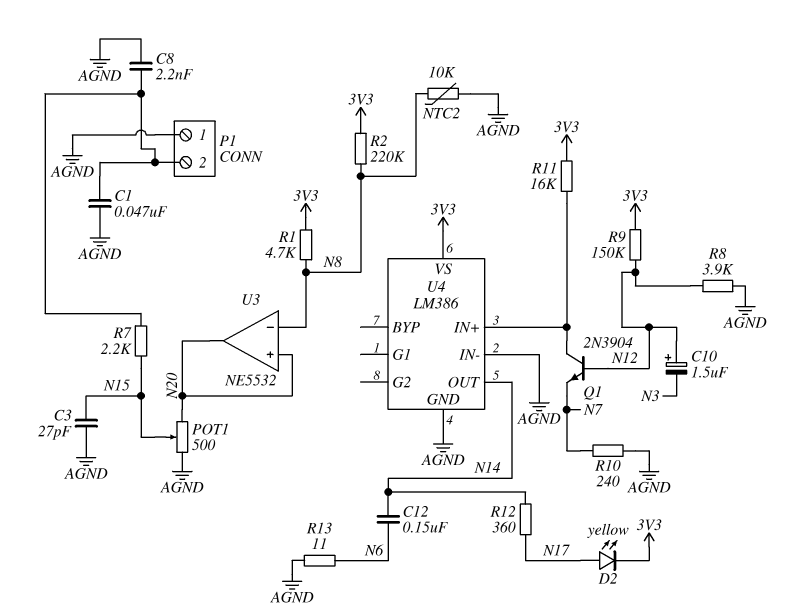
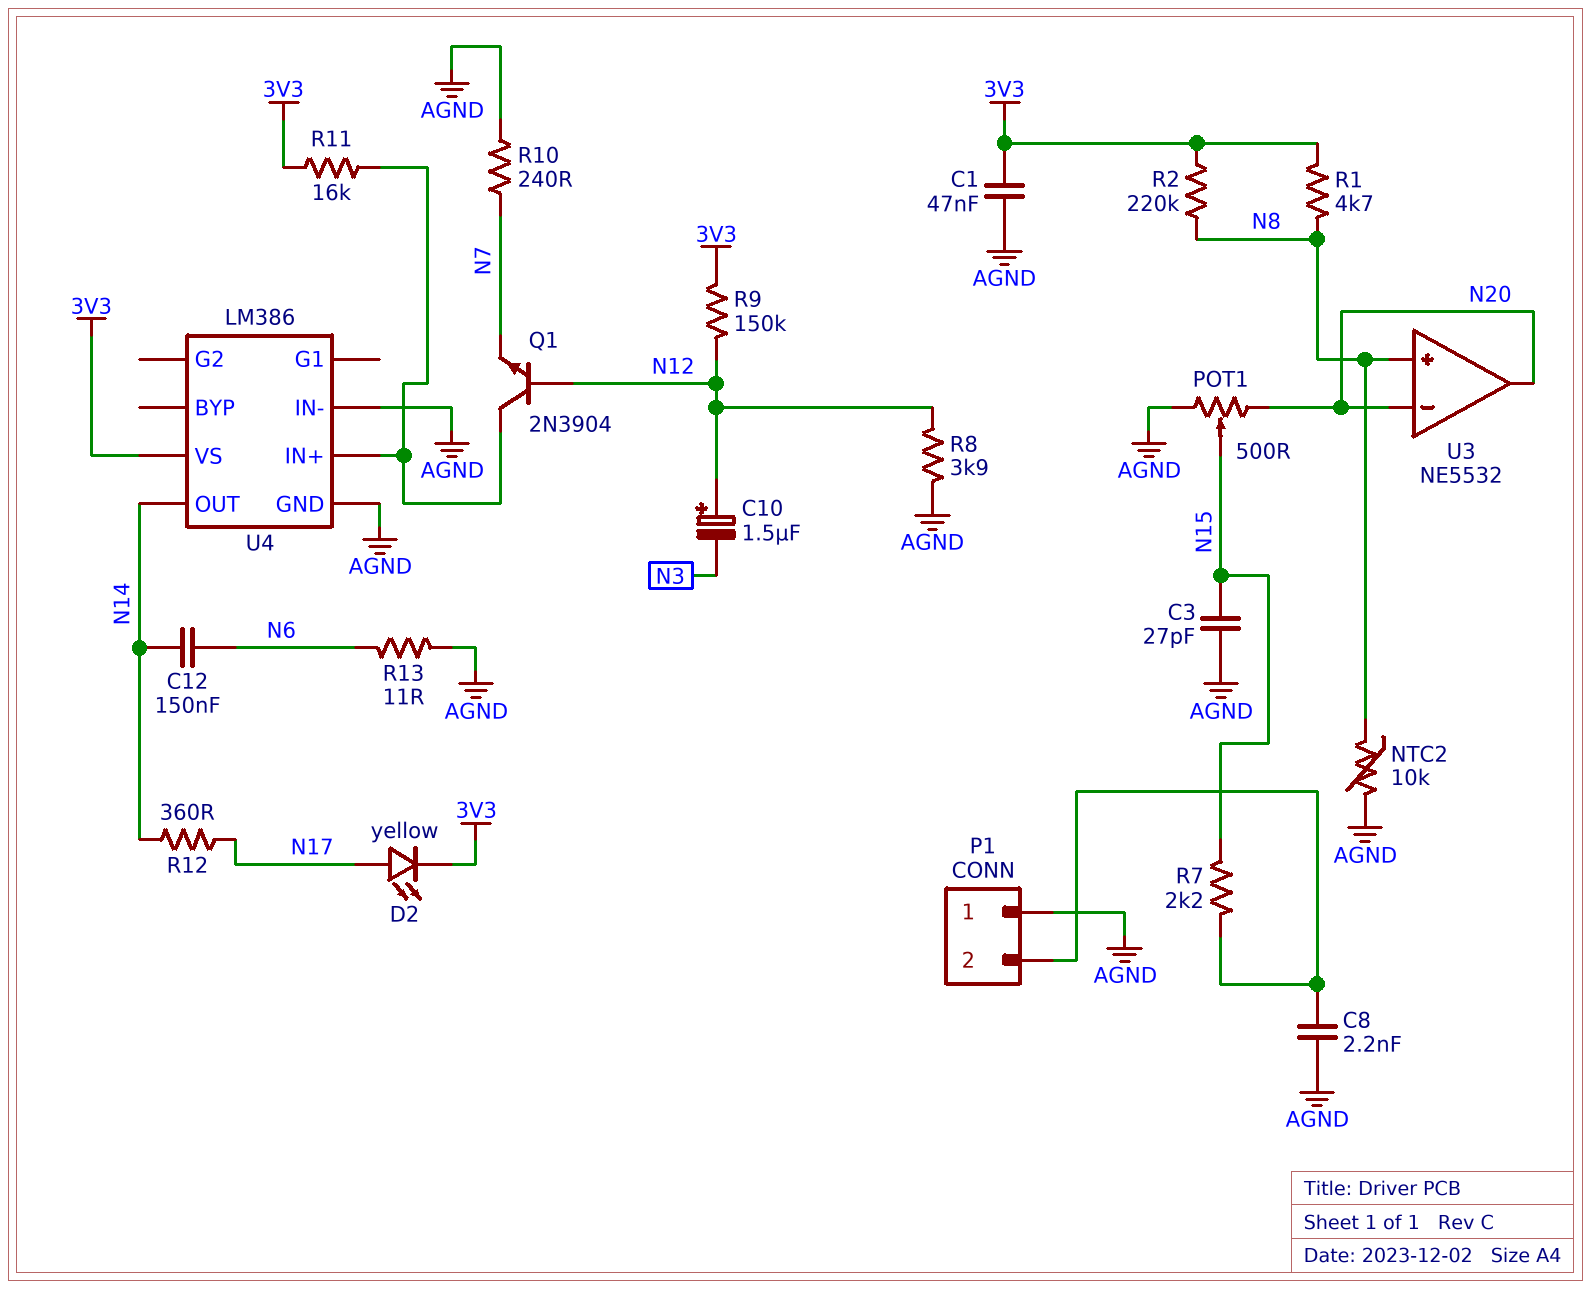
C1: 47nF (AGND, P1/2) -> 47nF (3V3, AGND)
U3 pin in+: N20 -> N8
U3 pin in-: N8 -> N20

